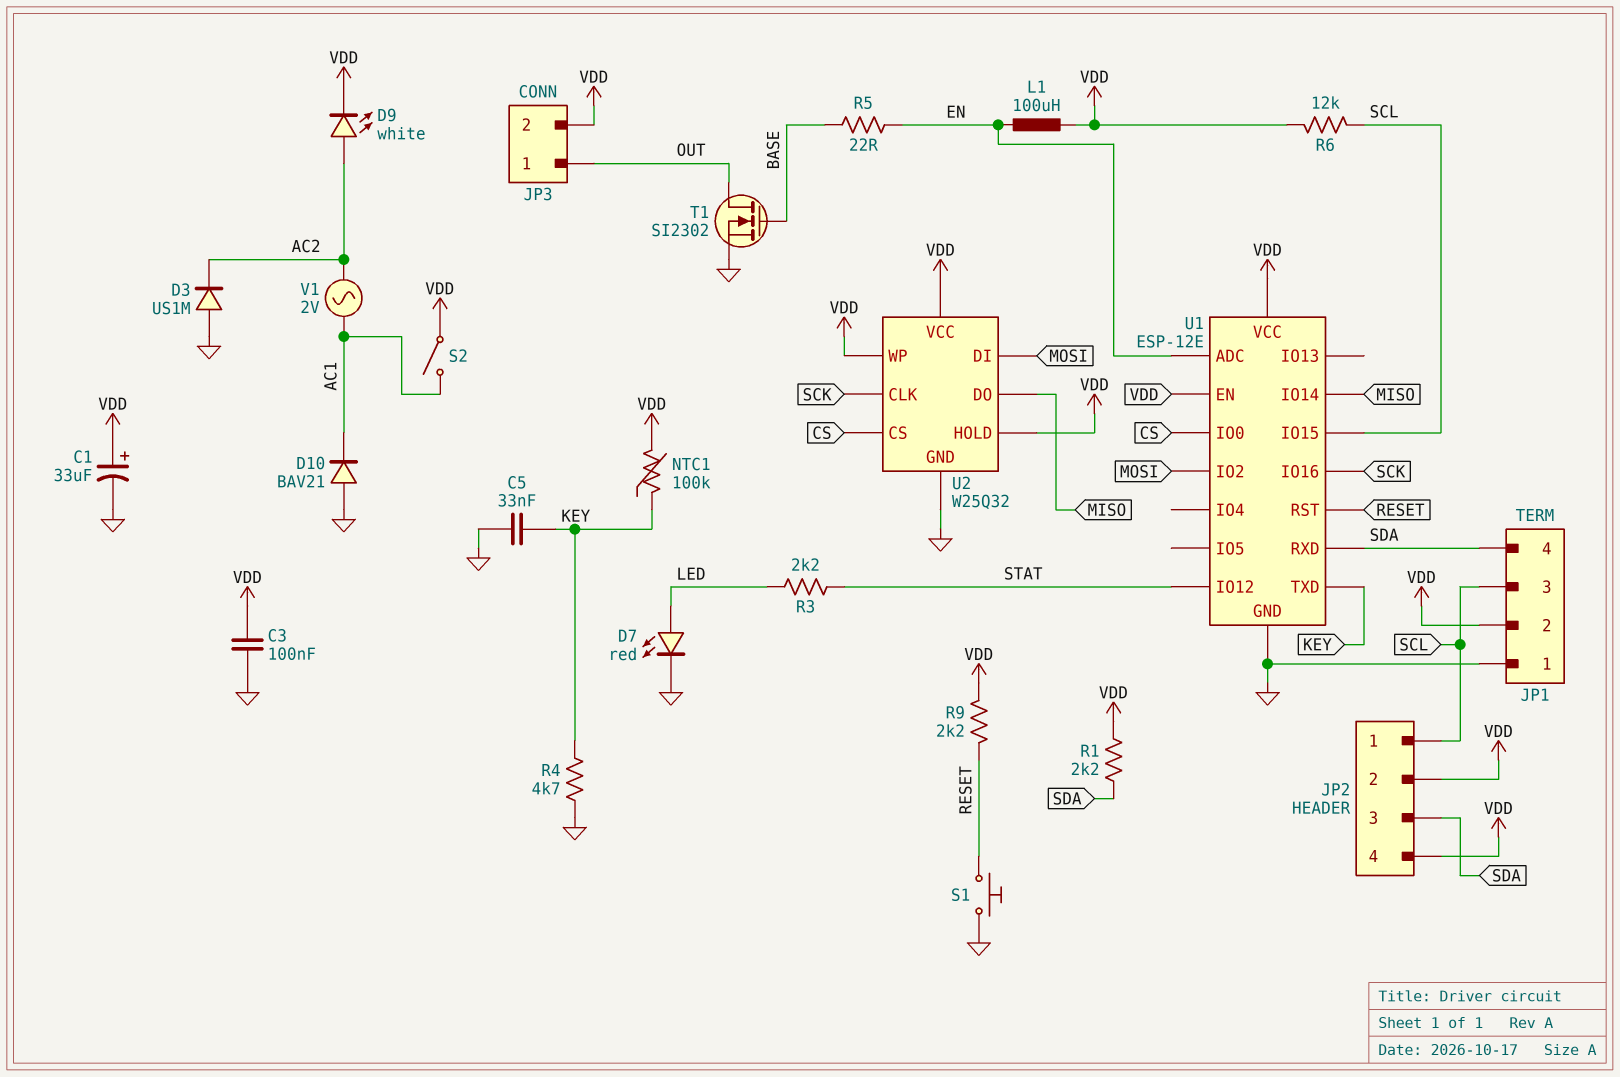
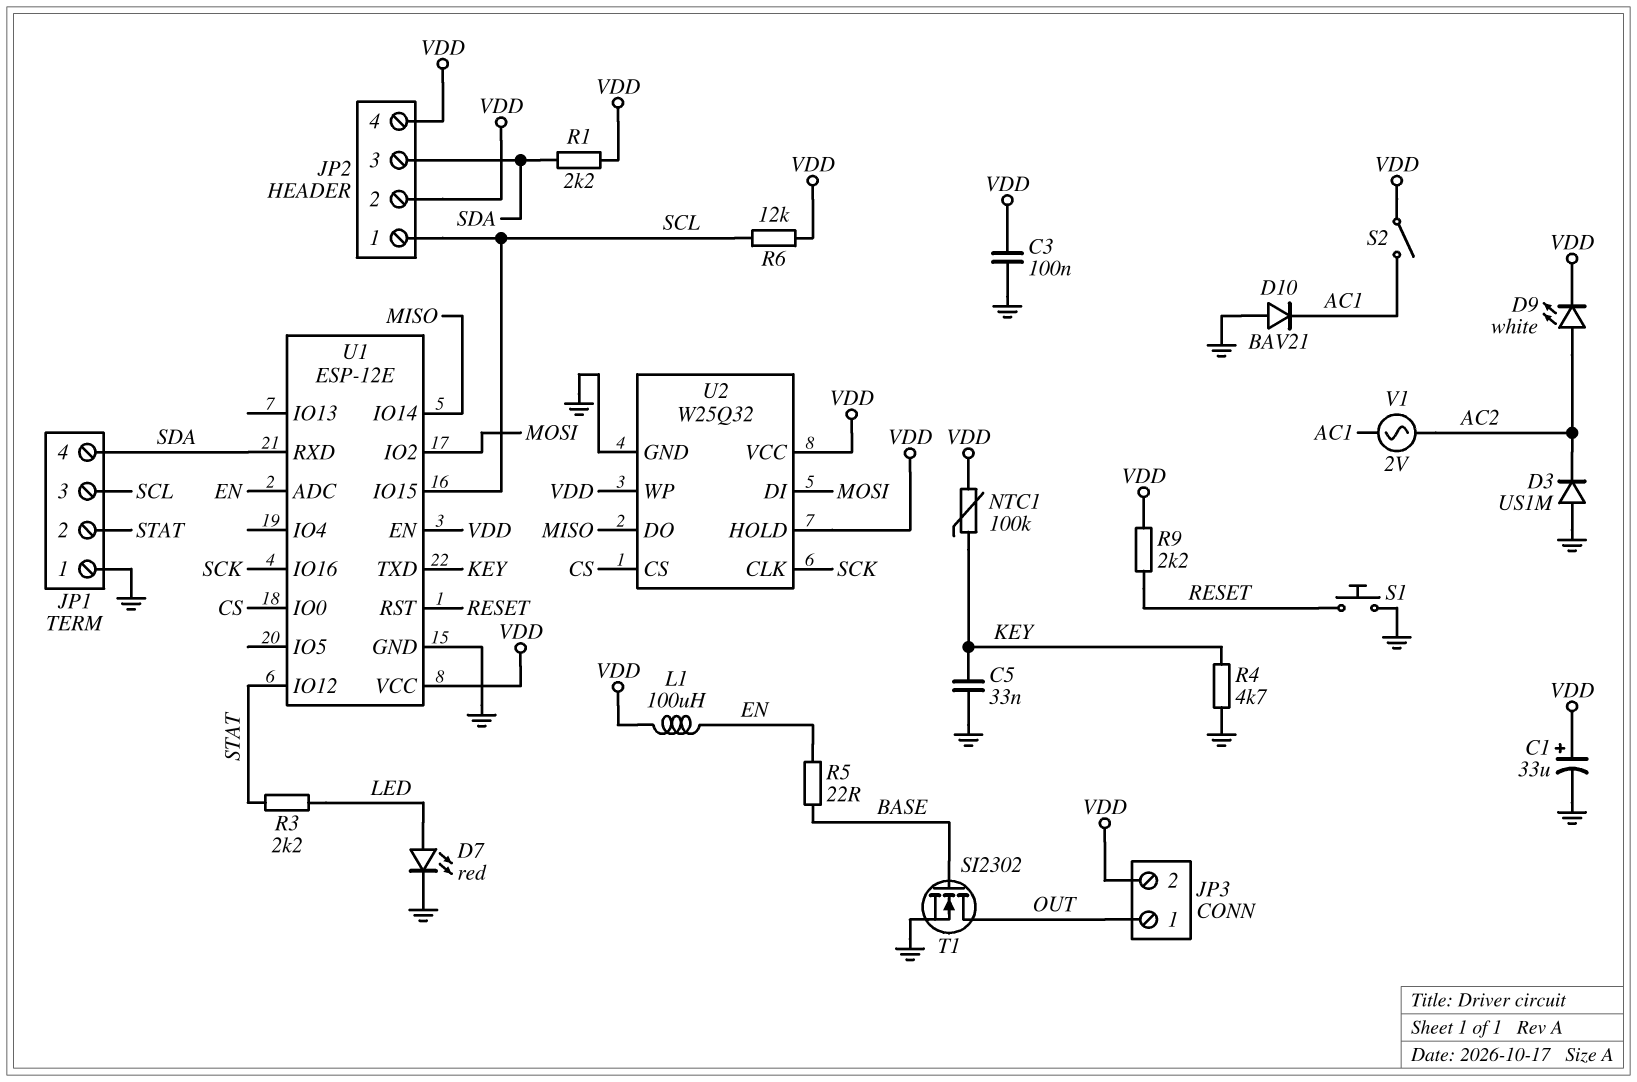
JP1 pin 2: VDD -> STAT

